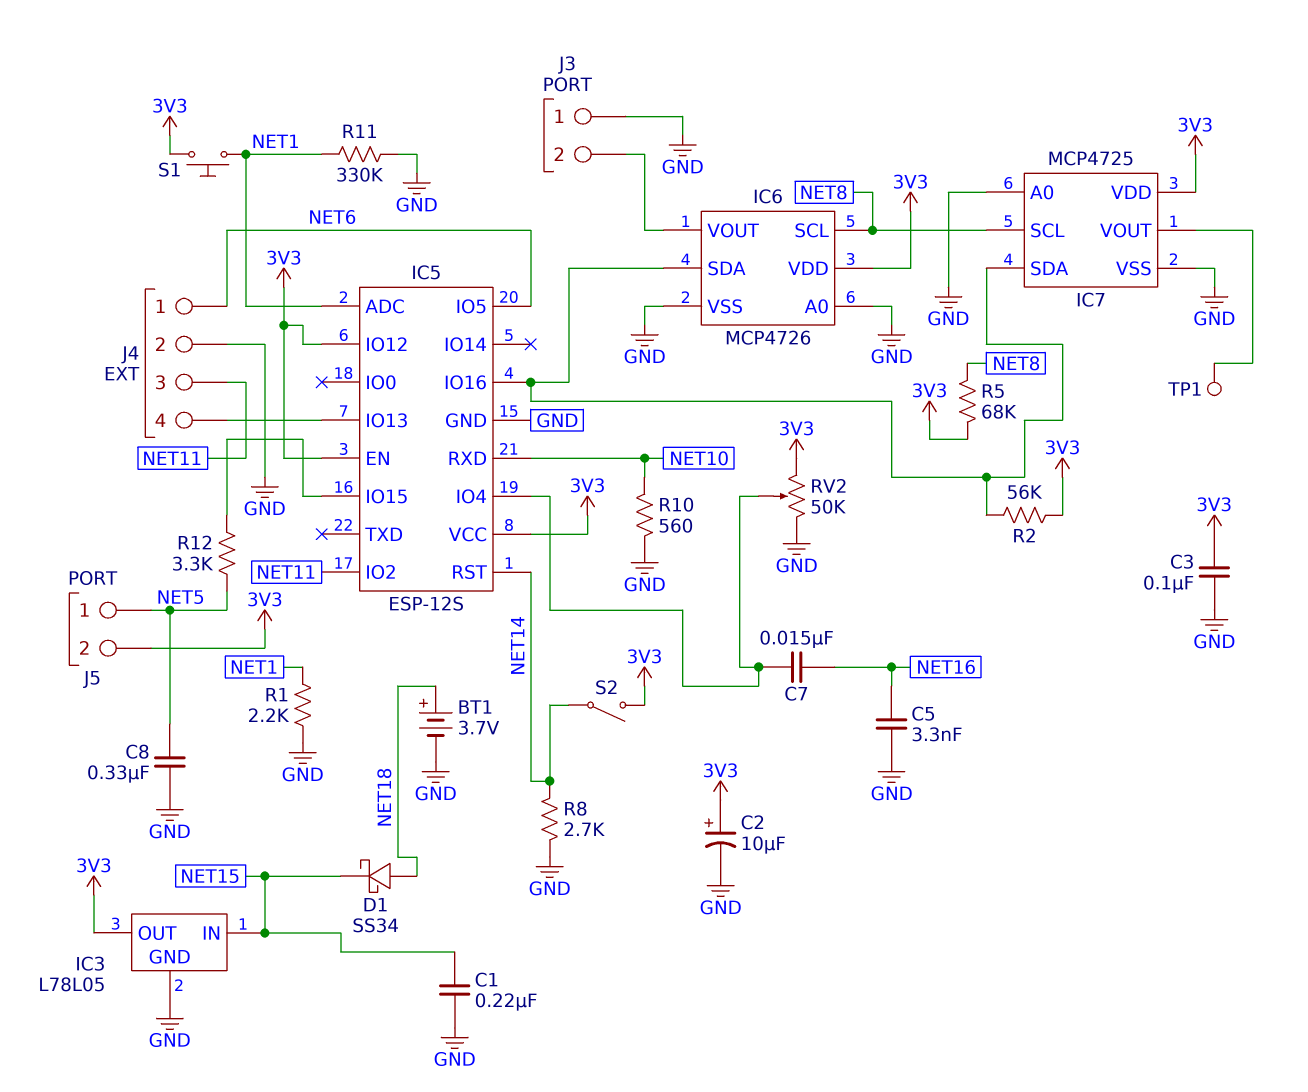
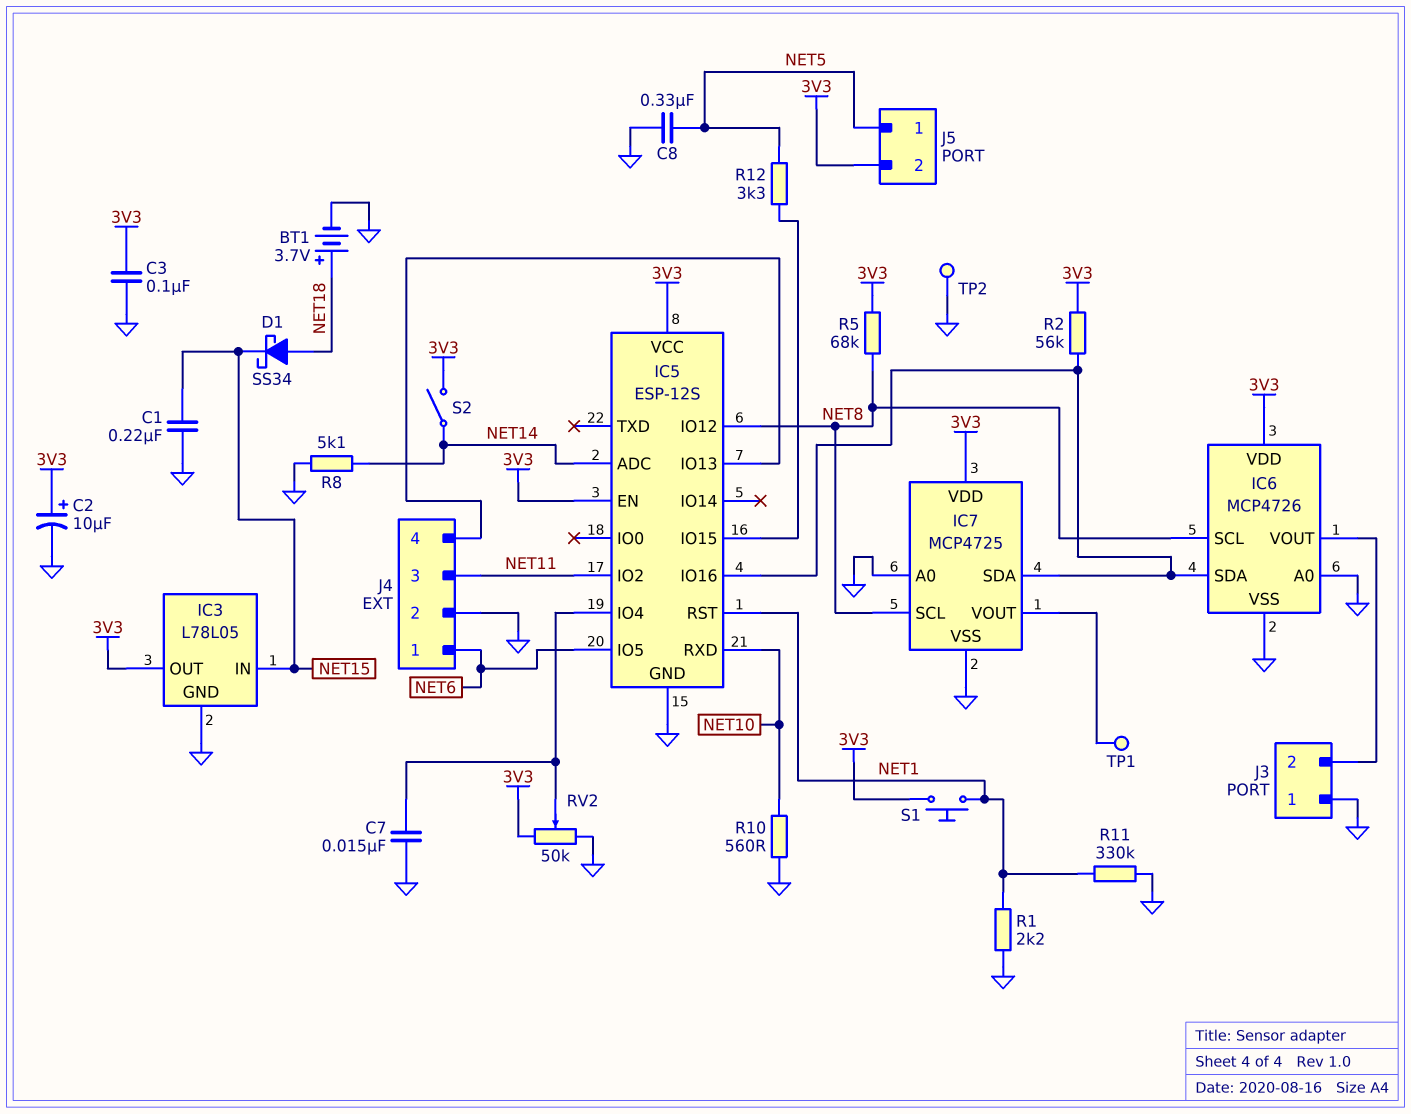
C5: 3.3nF (GND, NET16) -> none
C7: 15nF (IC5/IO4, NET16) -> 15nF (GND, IC5/IO4)
IC5 pin ADC: NET1 -> NET14
IC5 pin IO12: 3V3 -> NET8
IC5 pin RST: NET14 -> NET1
R8: 2.7k (GND, NET14) -> 5.1k (GND, NET14)
TP2: none -> test point (GND)

